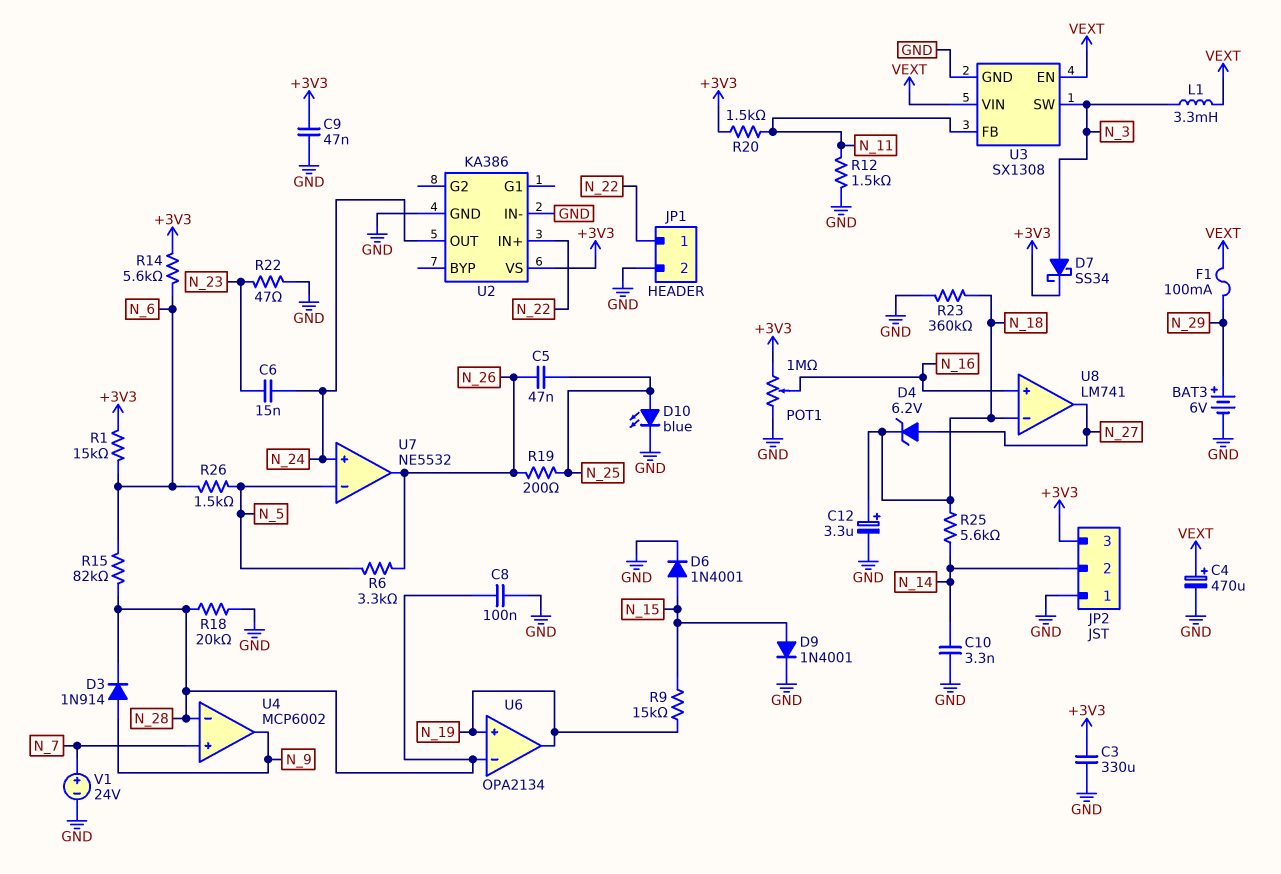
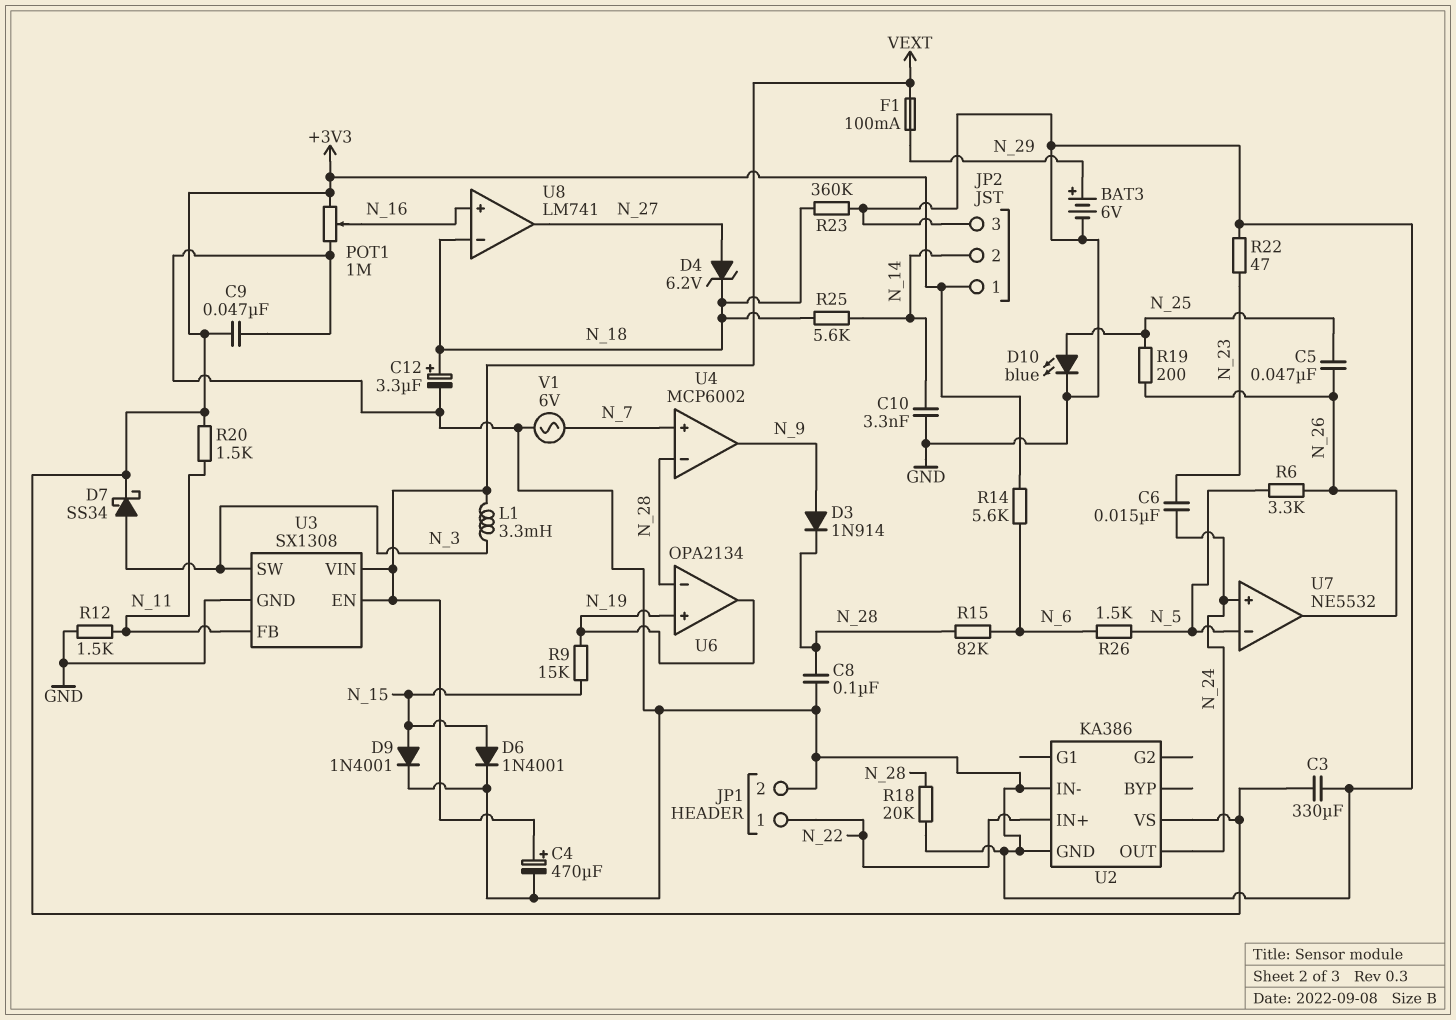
JP2 pin 1: GND -> +3V3
JP2 pin 3: +3V3 -> GND
R1: 15k (+3V3, N_6) -> none
V1: 24V (plus N_7, minus GND) -> AC 6V (GND, N_7)

